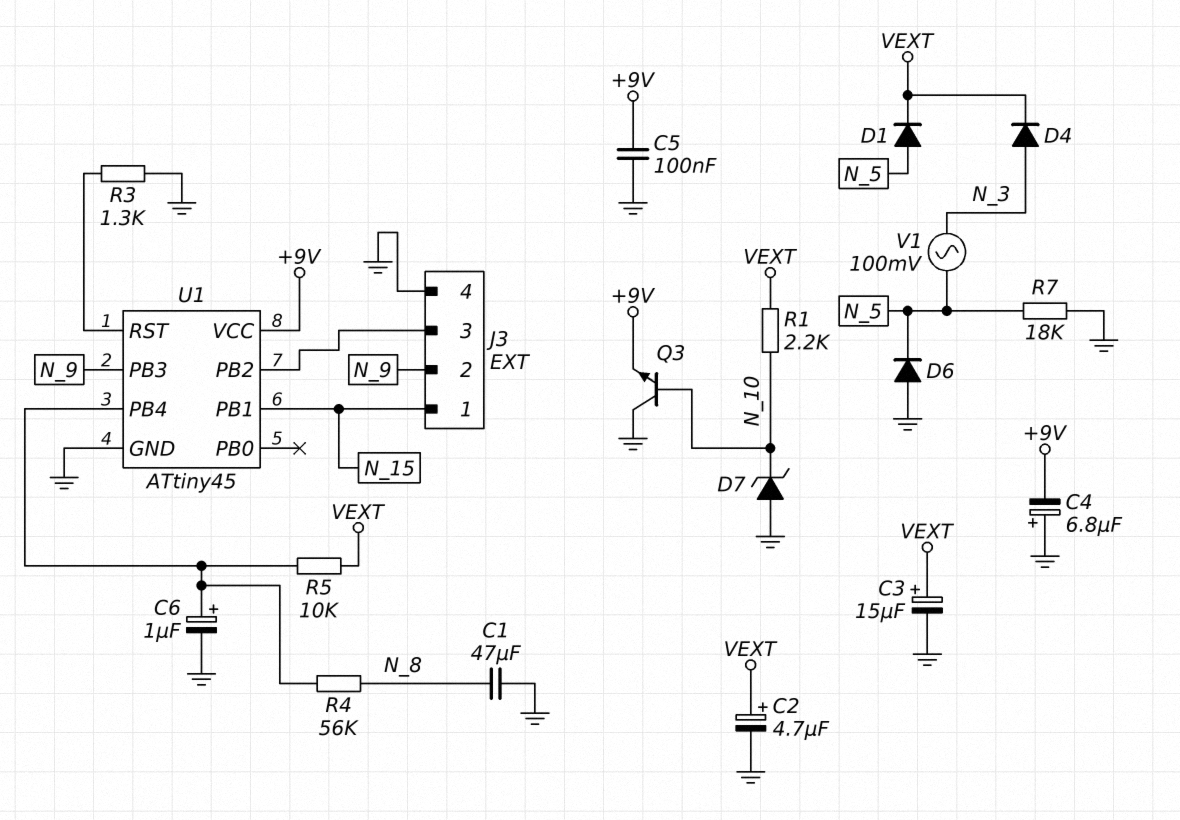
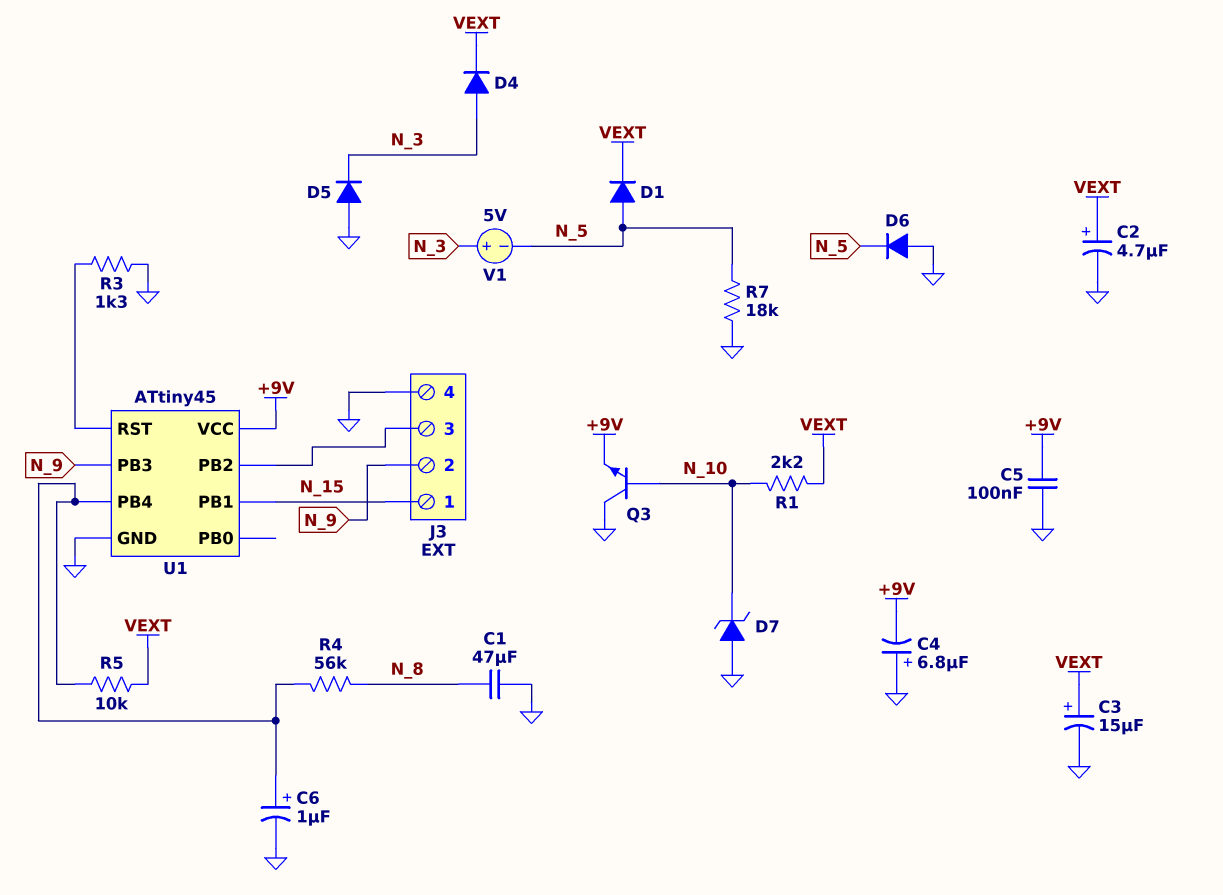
D5: none -> diode (A GND, K N_3)
V1: AC 100mV (N_3, N_5) -> 5V (plus N_3, minus N_5)

